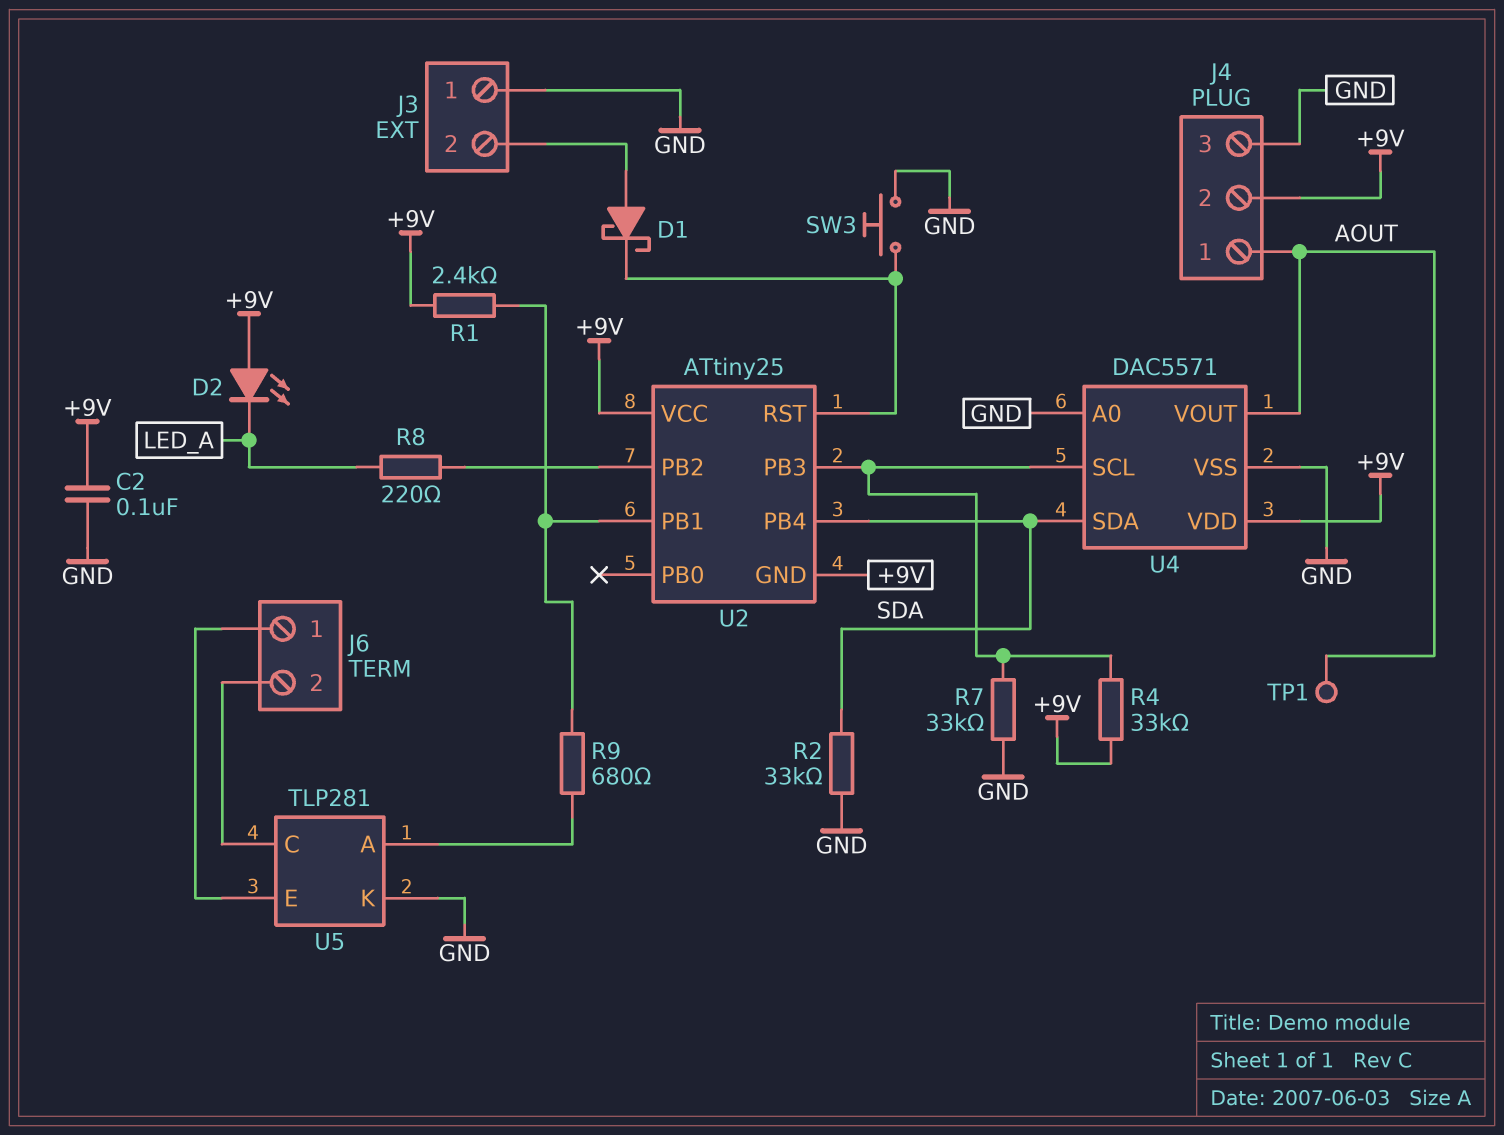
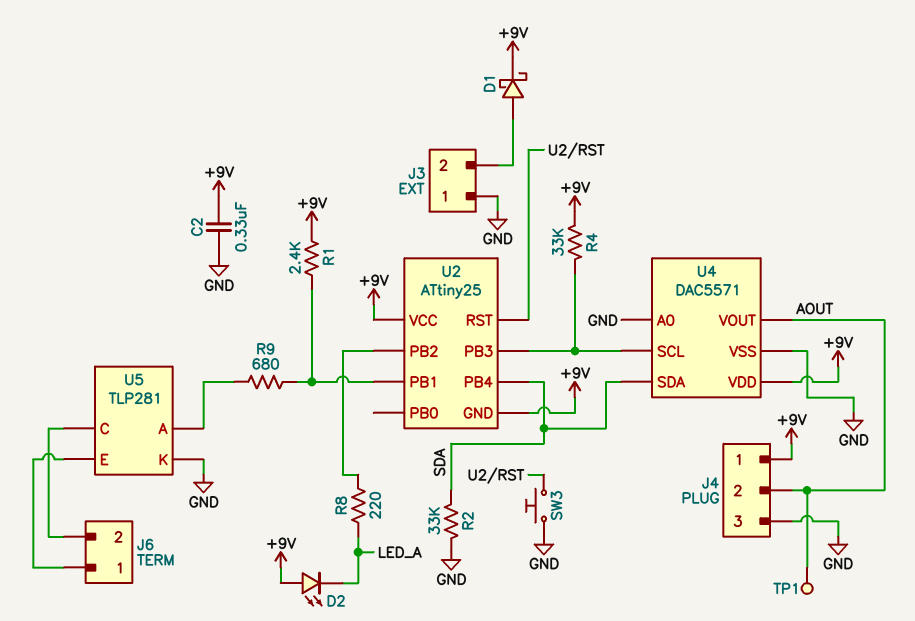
C2: 100nF (+9V, GND) -> 330nF (+9V, GND)
D1: schottky (A J3/2, K U2/RST) -> schottky (A J3/2, K +9V)
J4 pin 1: AOUT -> +9V
J4 pin 2: +9V -> AOUT
R7: 33k (GND, U2/PB3) -> none

